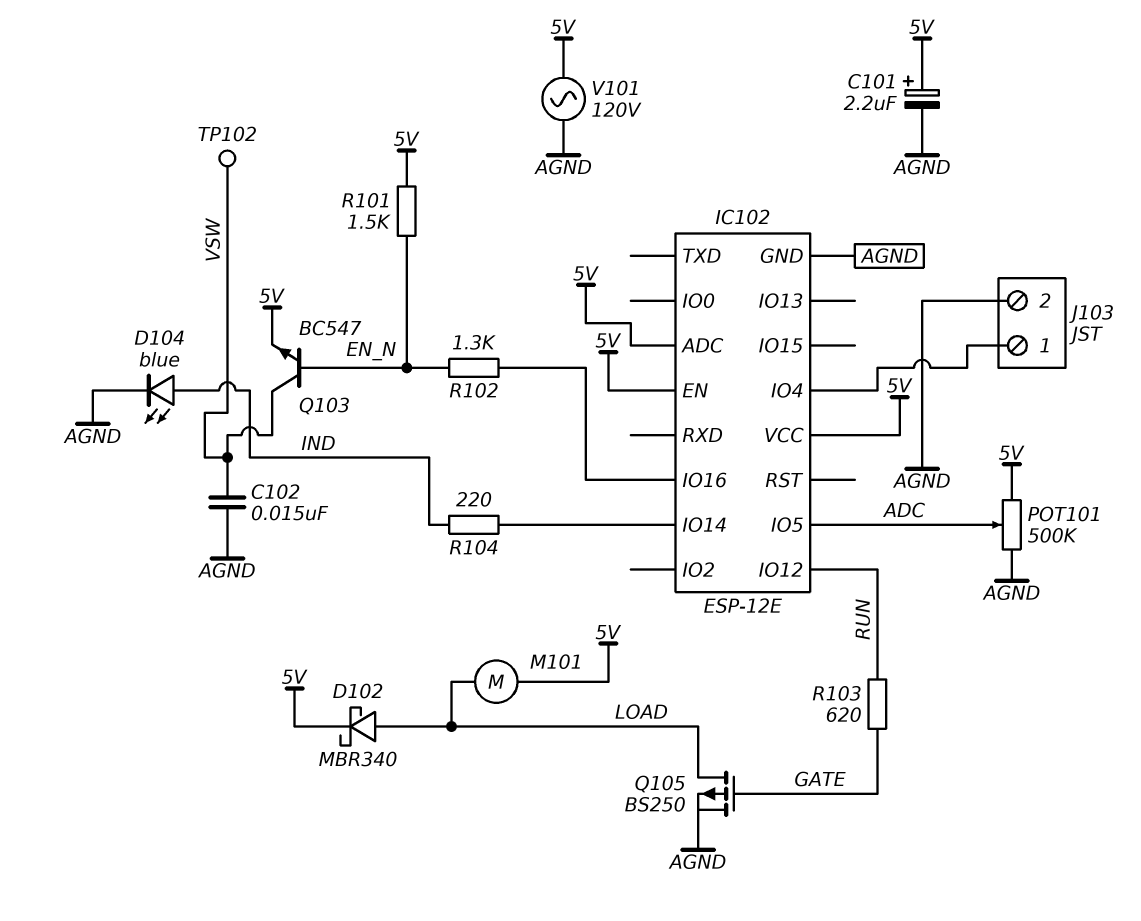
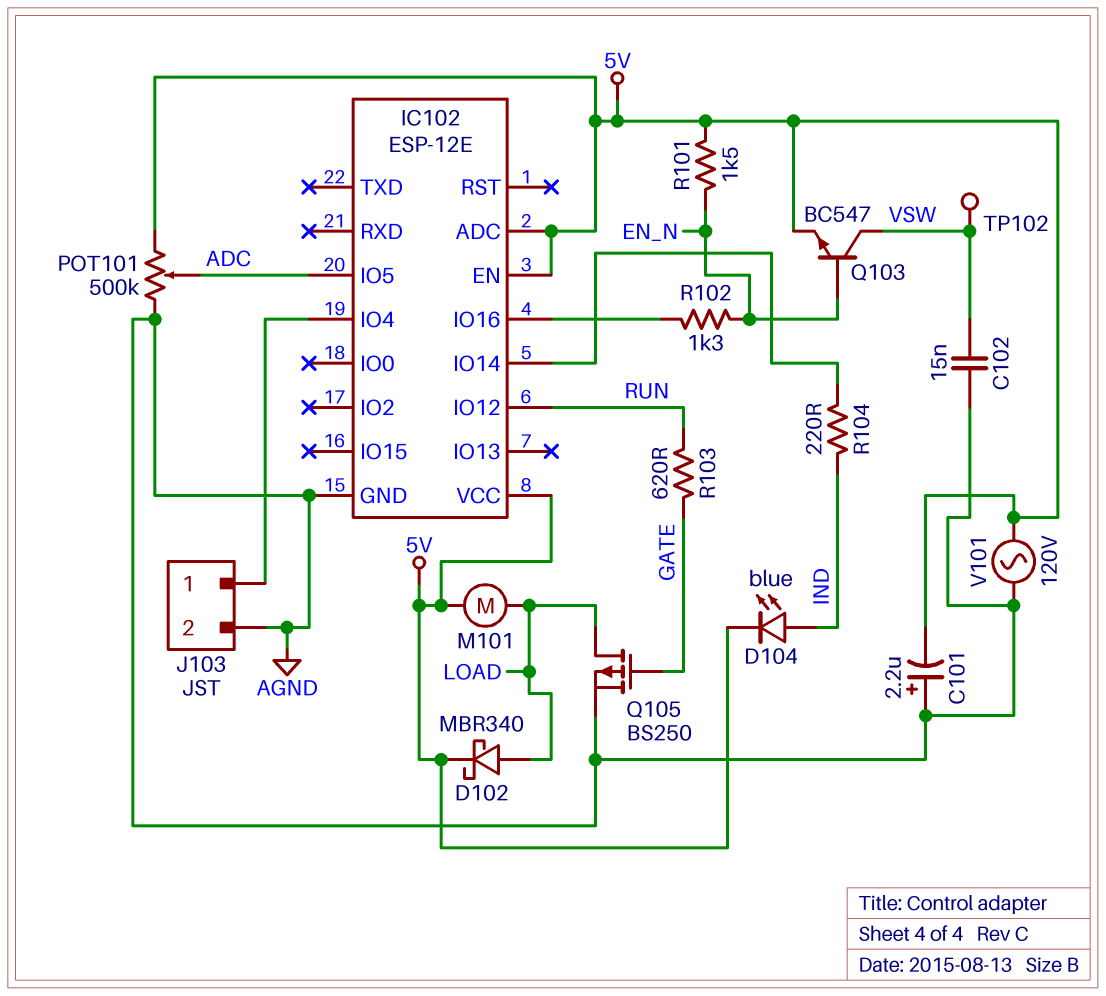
C101: 2.2uF (plus 5V, minus AGND) -> 2.2uF (plus AGND, minus 5V)
D104: LED blue (A IND, K AGND) -> LED blue (A IND, K 5V)

